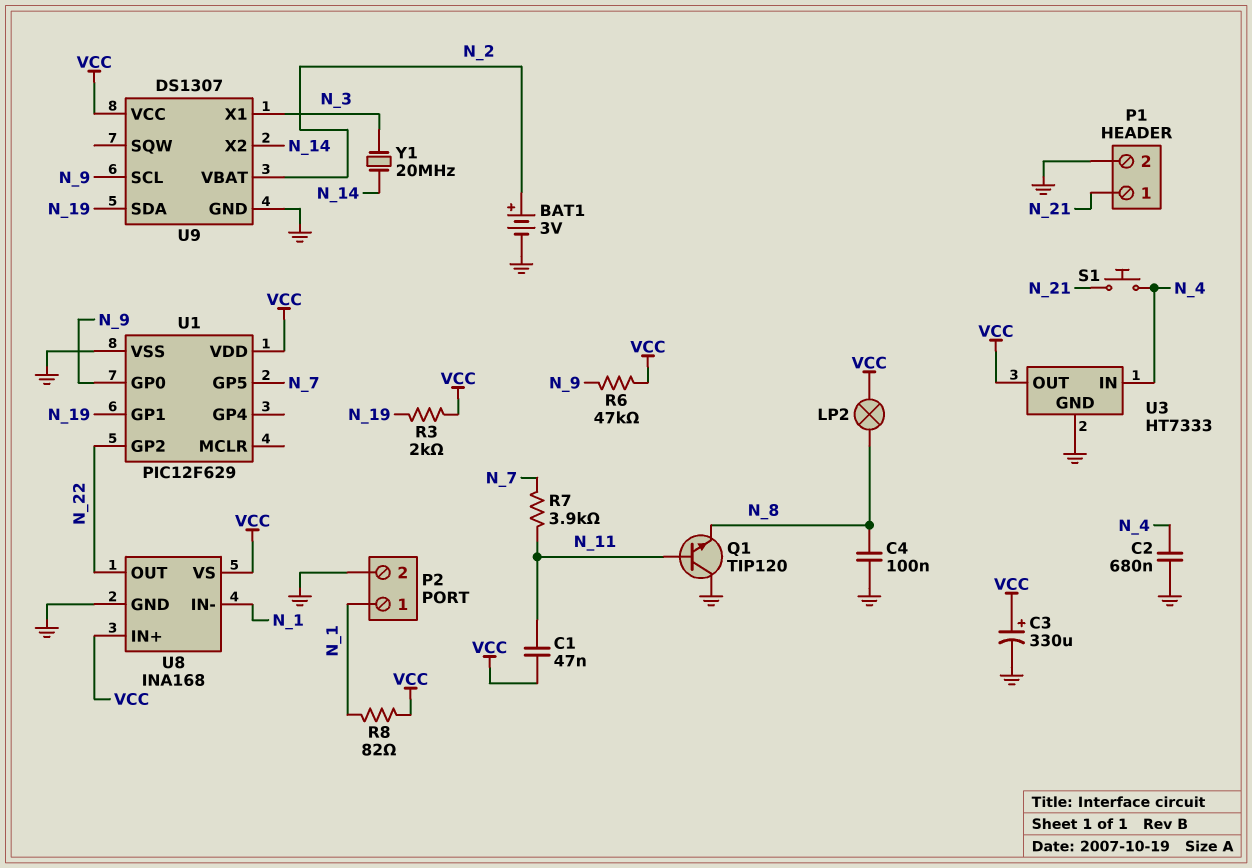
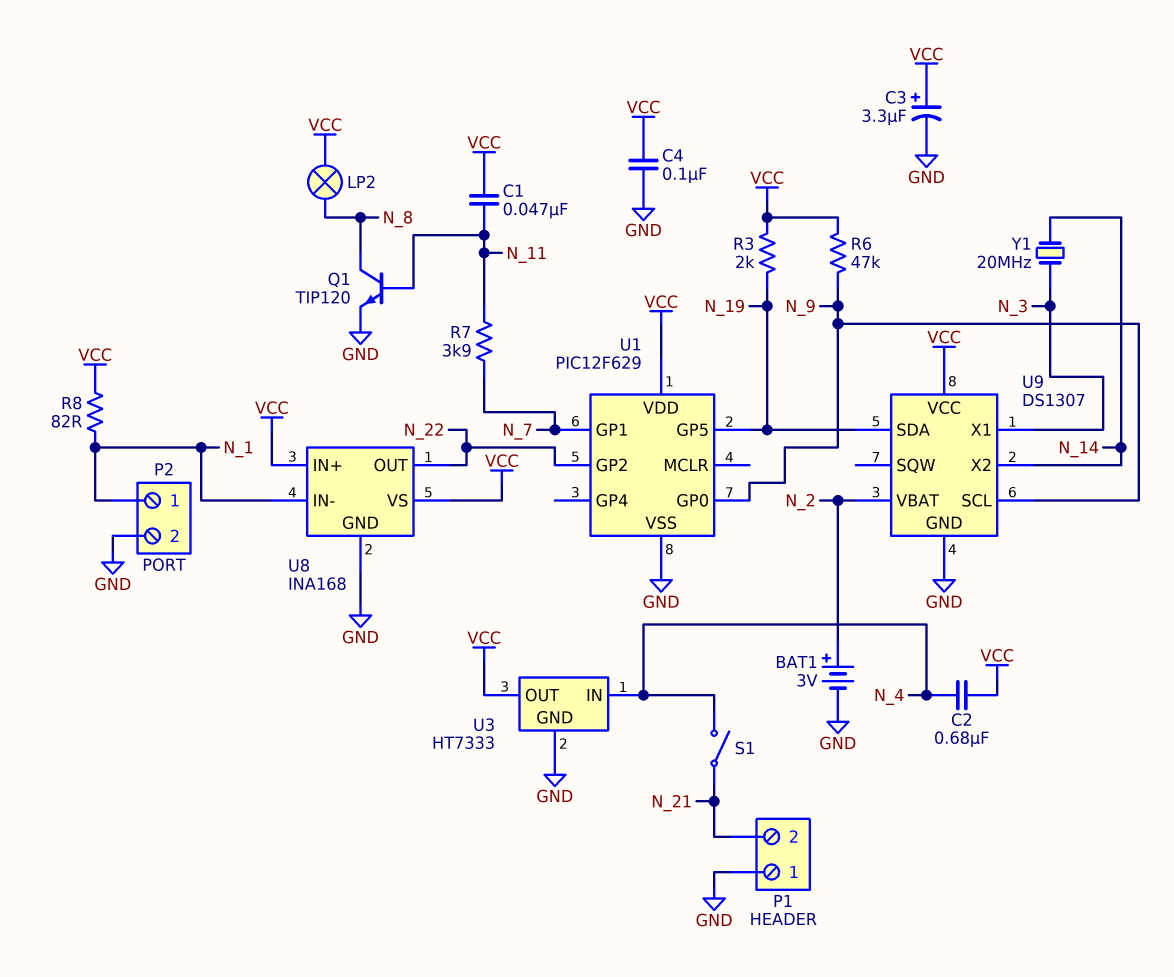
C2: 680nF (GND, N_4) -> 680nF (N_4, VCC)
C3: 330uF (plus VCC, minus GND) -> 3.3uF (plus VCC, minus GND)
C4: 100nF (GND, N_8) -> 100nF (GND, VCC)
P1 pin 1: N_21 -> GND
P1 pin 2: GND -> N_21
Q1: NPN TIP120 (B N_11, C GND, E N_8) -> NPN TIP120 (B N_11, C N_8, E GND)
S1: button (N_4, N_21) -> switch (N_4, N_21)
U1 pin GP1: N_19 -> N_7
U1 pin GP5: N_7 -> N_19

